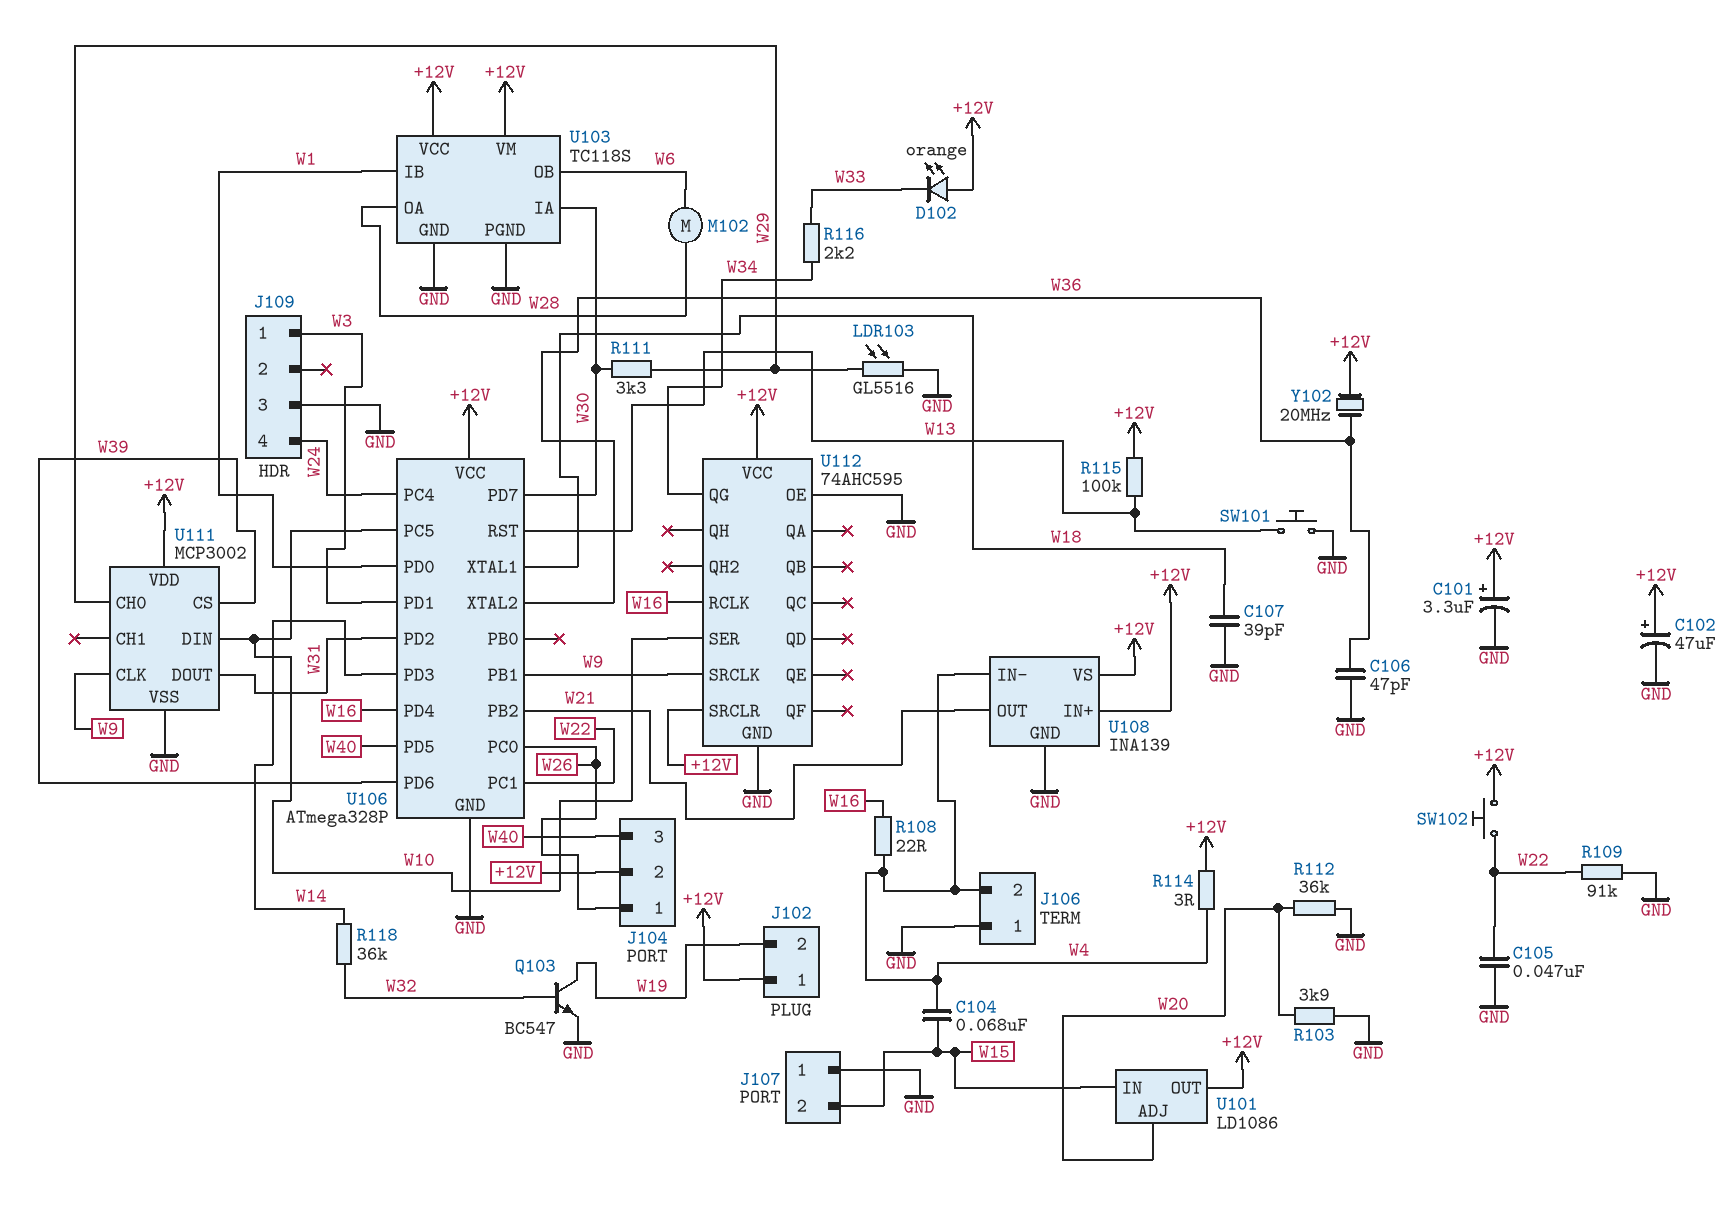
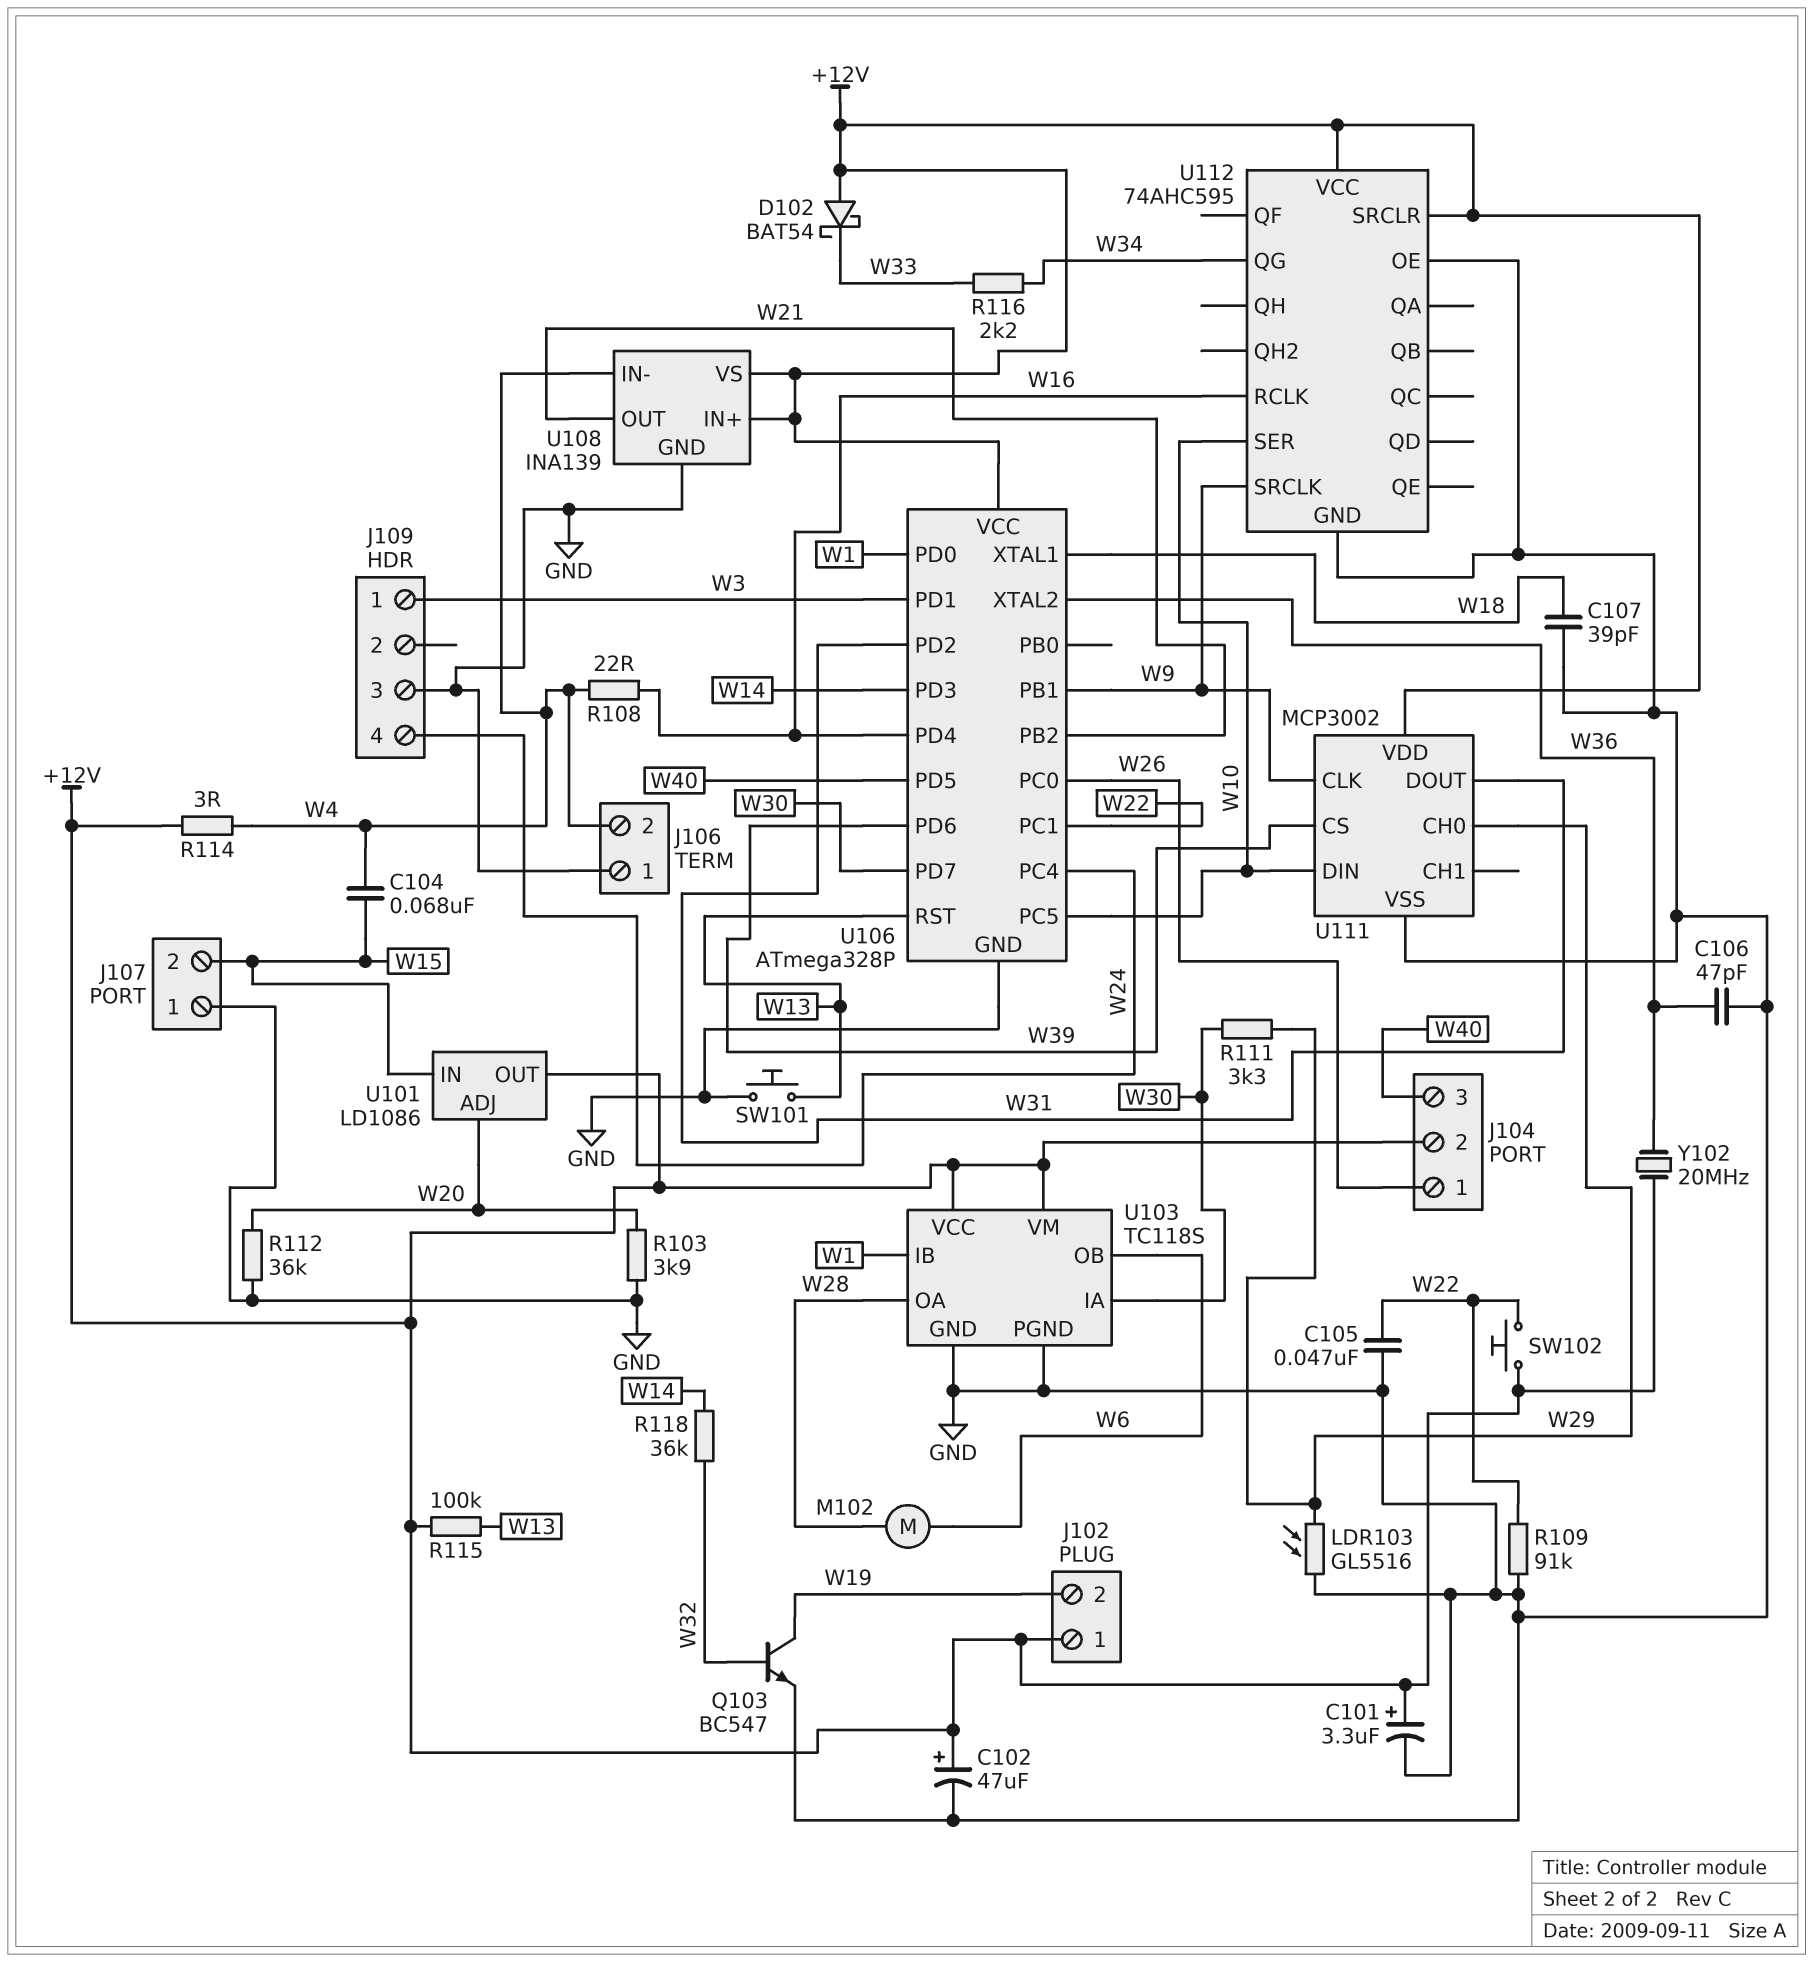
D102: LED orange (A +12V, K W33) -> schottky BAT54 (A +12V, K W33)

